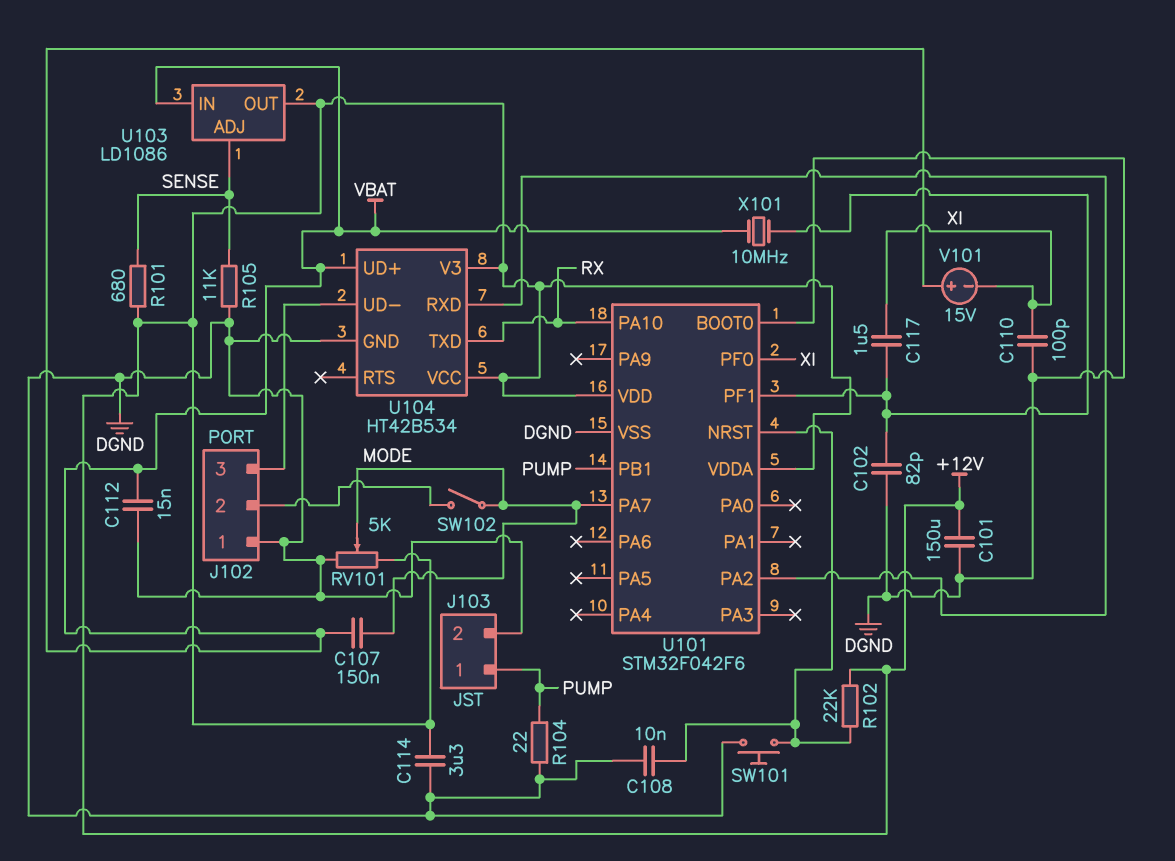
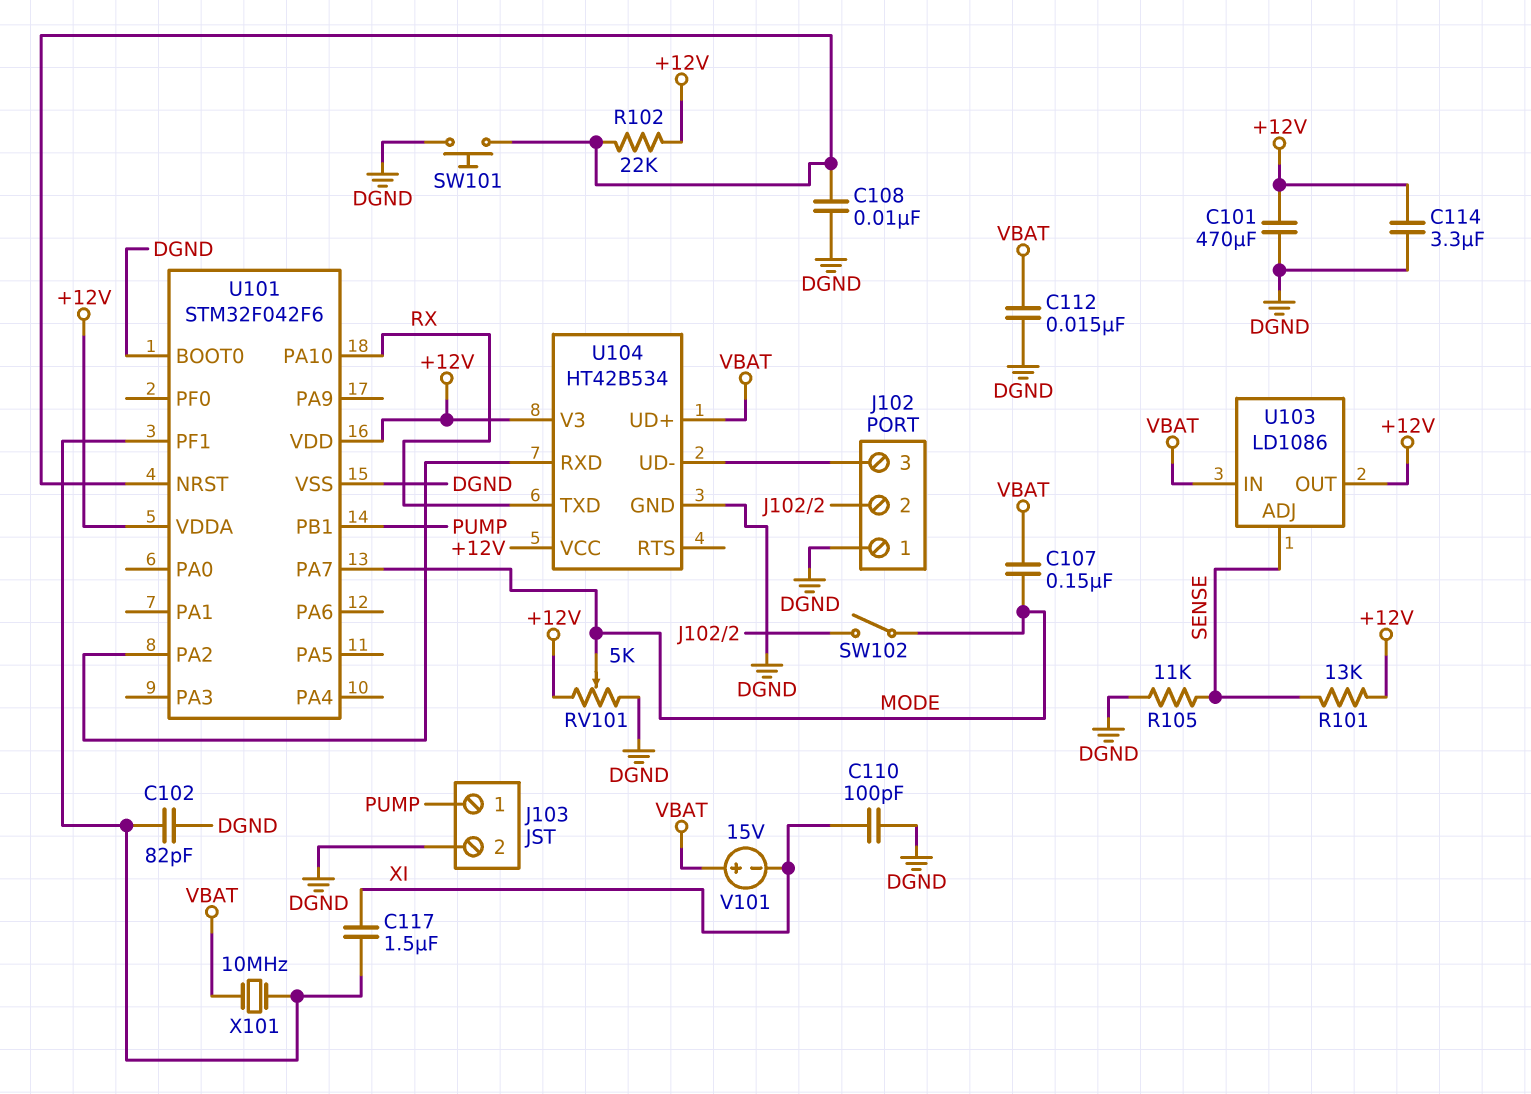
C101: 150uF (+12V, DGND) -> 470uF (+12V, DGND)
R101: 680 (+12V, SENSE) -> 13k (+12V, SENSE)
R104: 22 (DGND, PUMP) -> none
U101 pin PF0: XI -> none

